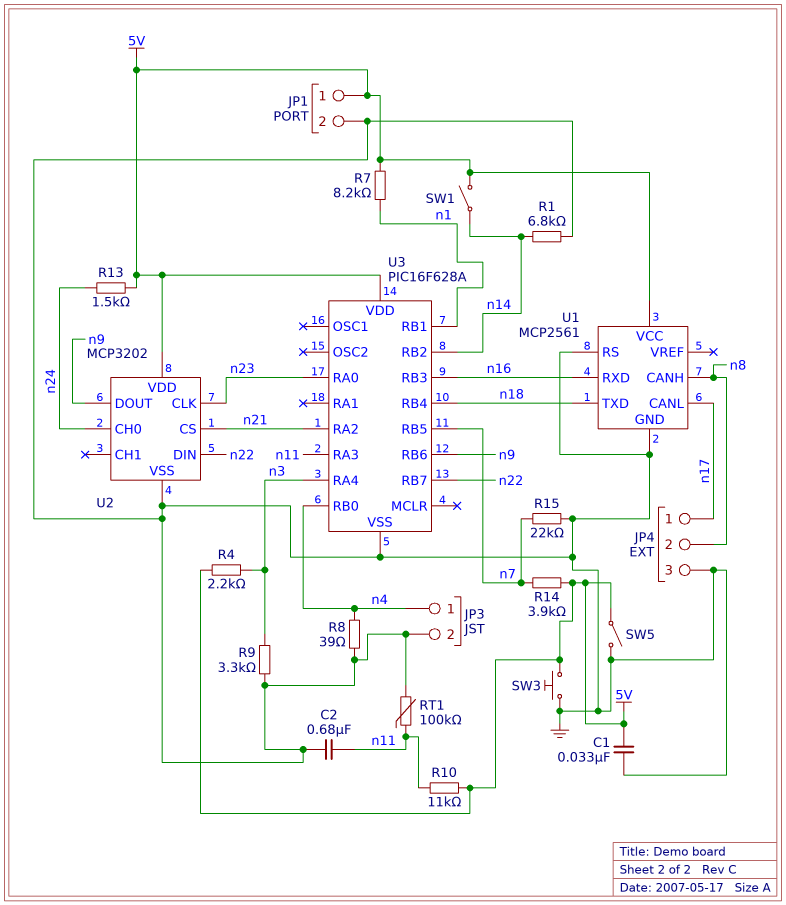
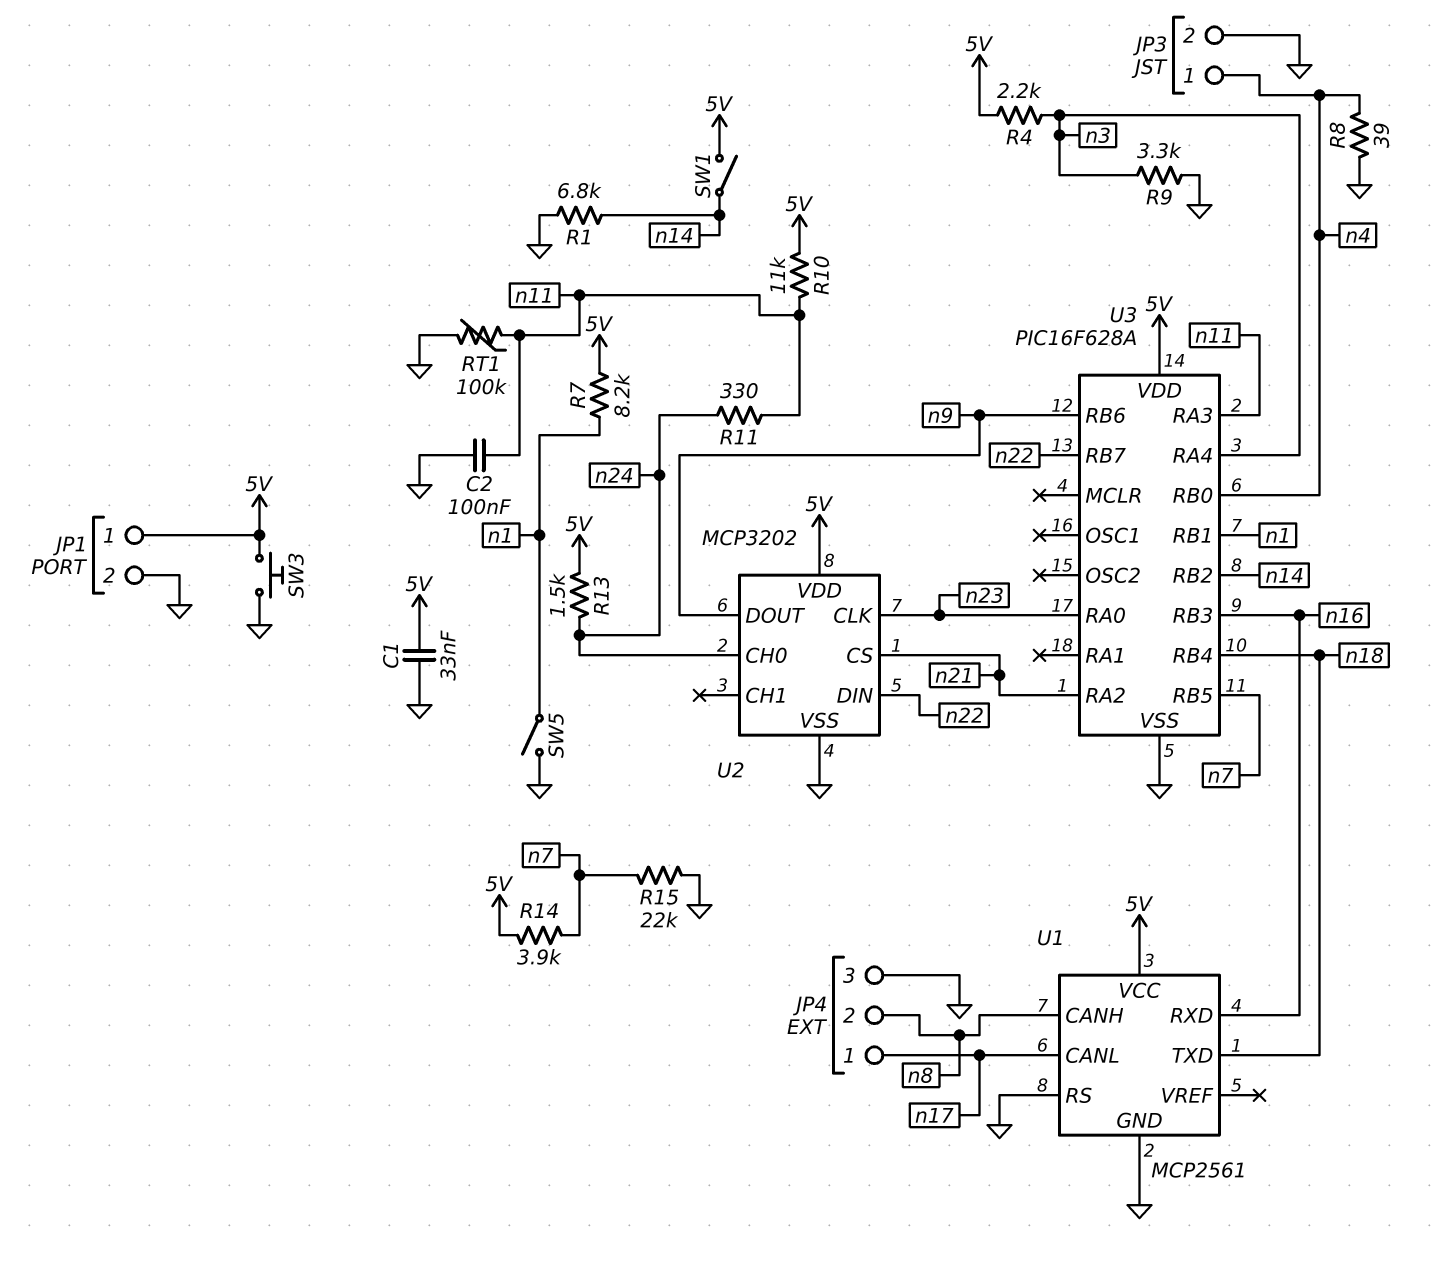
C2: 680nF (GND, n11) -> 100nF (GND, n11)
R11: none -> 330 (n11, n24)
SW5: switch (5V, GND) -> switch (GND, n1)

